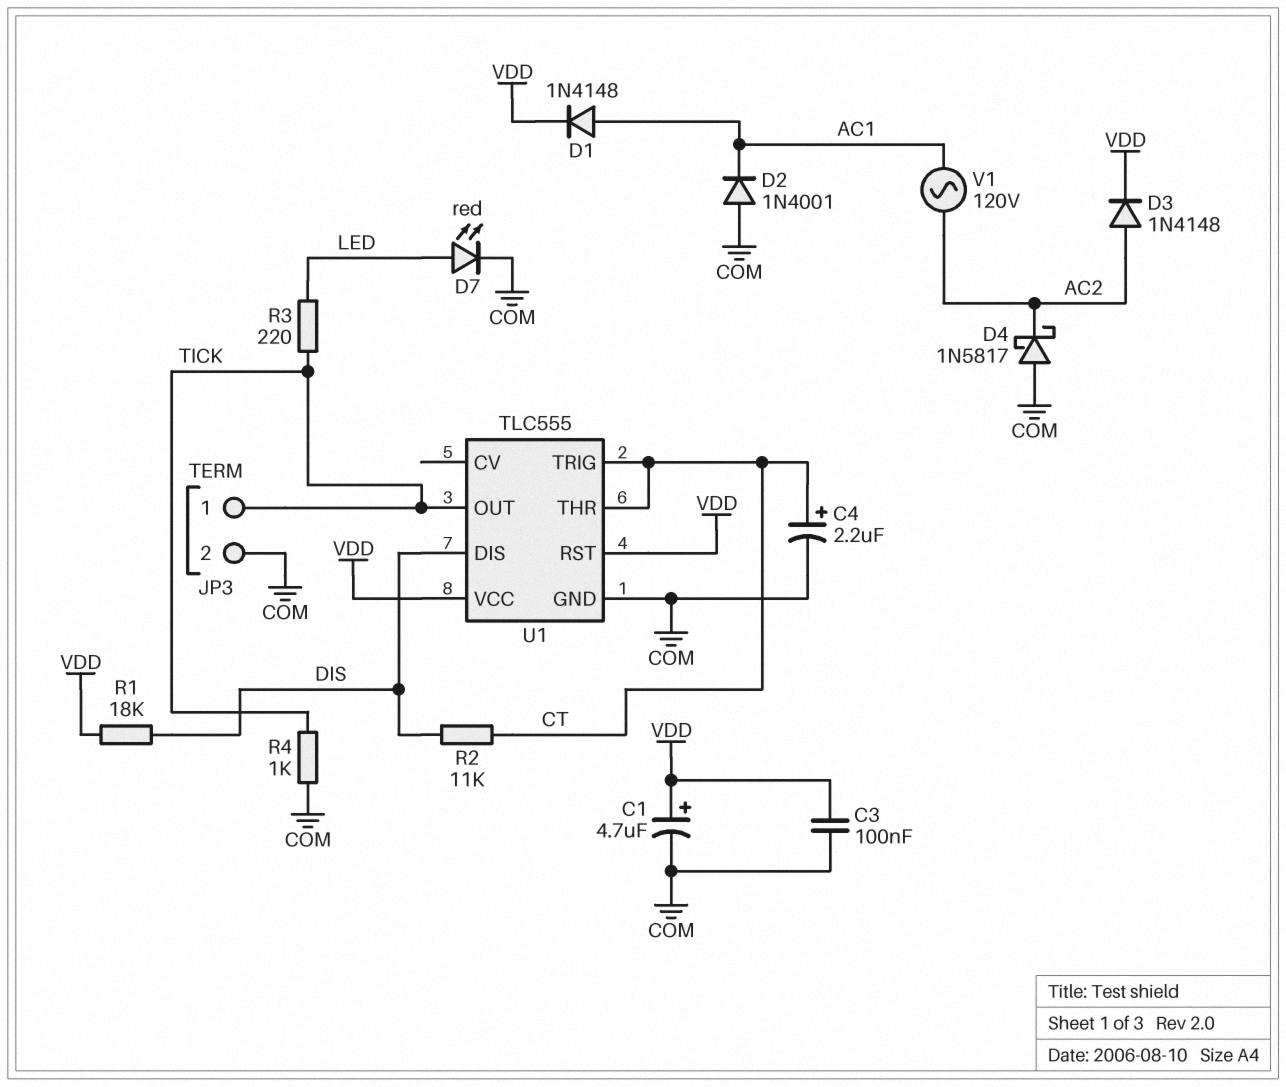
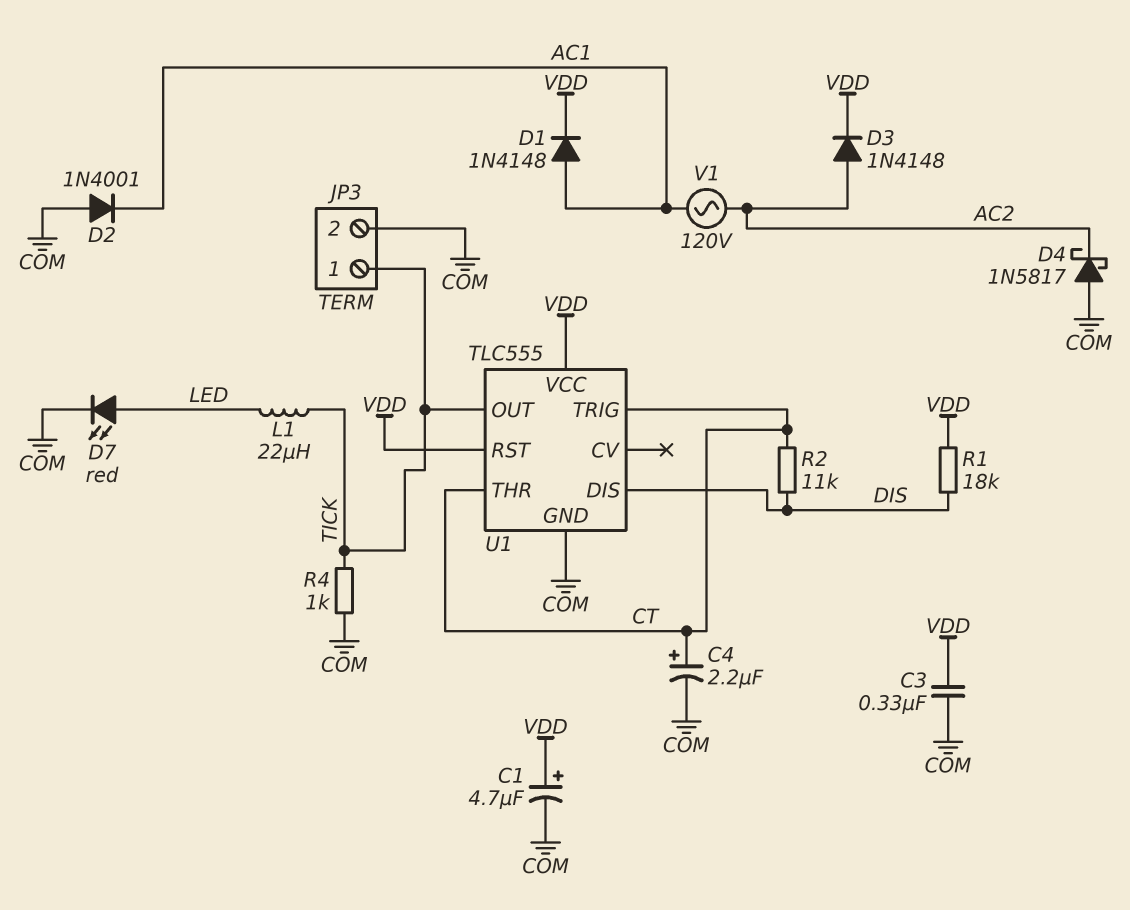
C3: 100nF (COM, VDD) -> 330nF (COM, VDD)
L1: none -> 22uH (LED, TICK)
R3: 220 (LED, TICK) -> none

